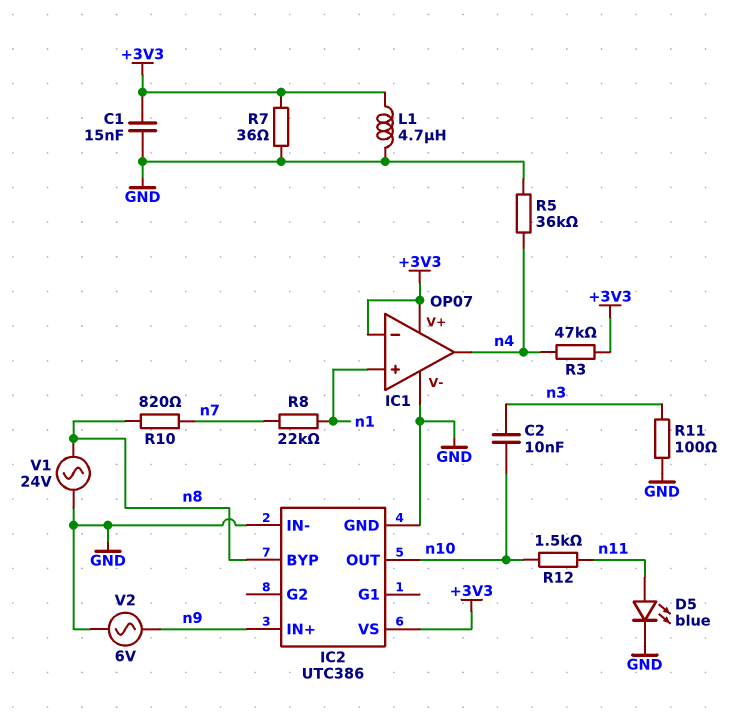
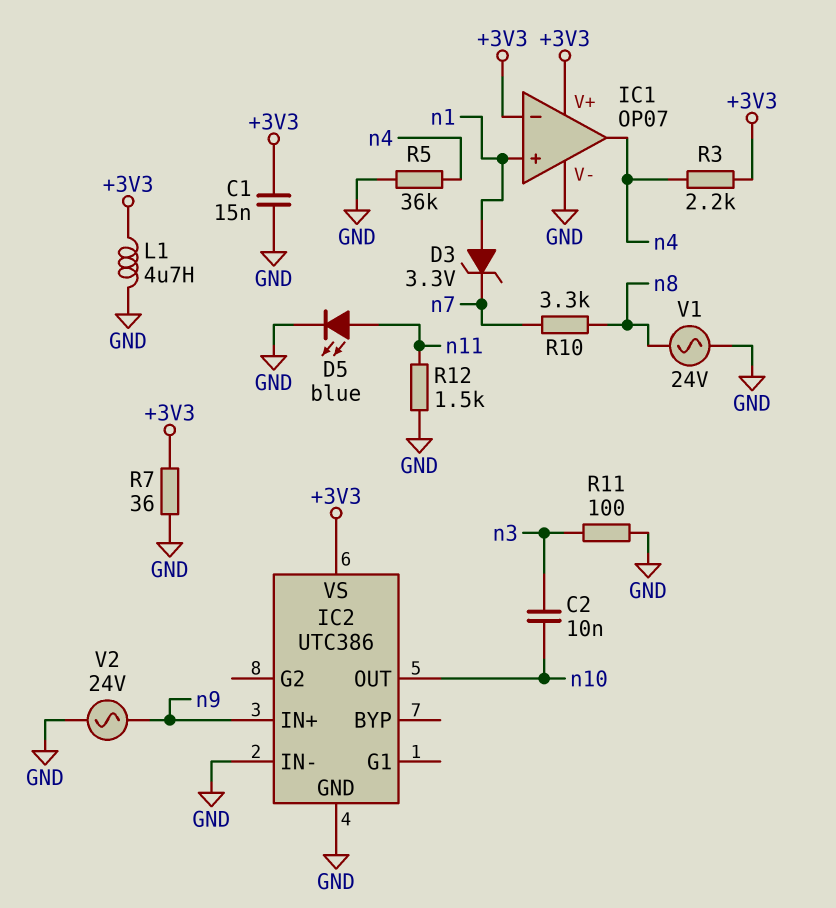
D3: none -> zener 3.3V (A n1, K n7)
IC2 pin BYP: n8 -> none
R3: 47k (+3V3, n4) -> 2.2k (+3V3, n4)
R8: 22k (n1, n7) -> none
R10: 820 (n7, n8) -> 3.3k (n7, n8)
R12: 1.5k (n10, n11) -> 1.5k (GND, n11)
V2: AC 6V (GND, n9) -> AC 24V (GND, n9)

